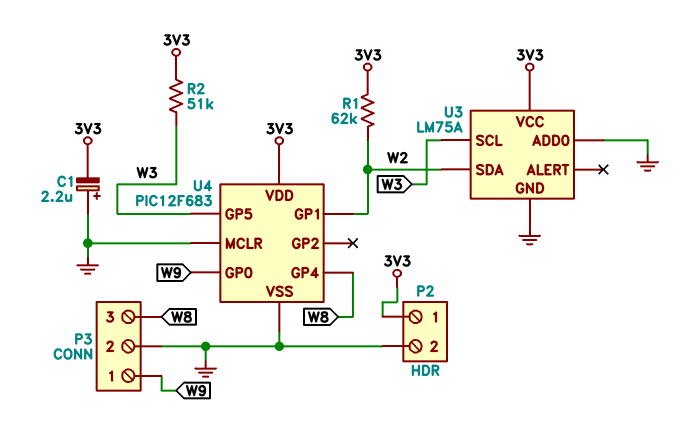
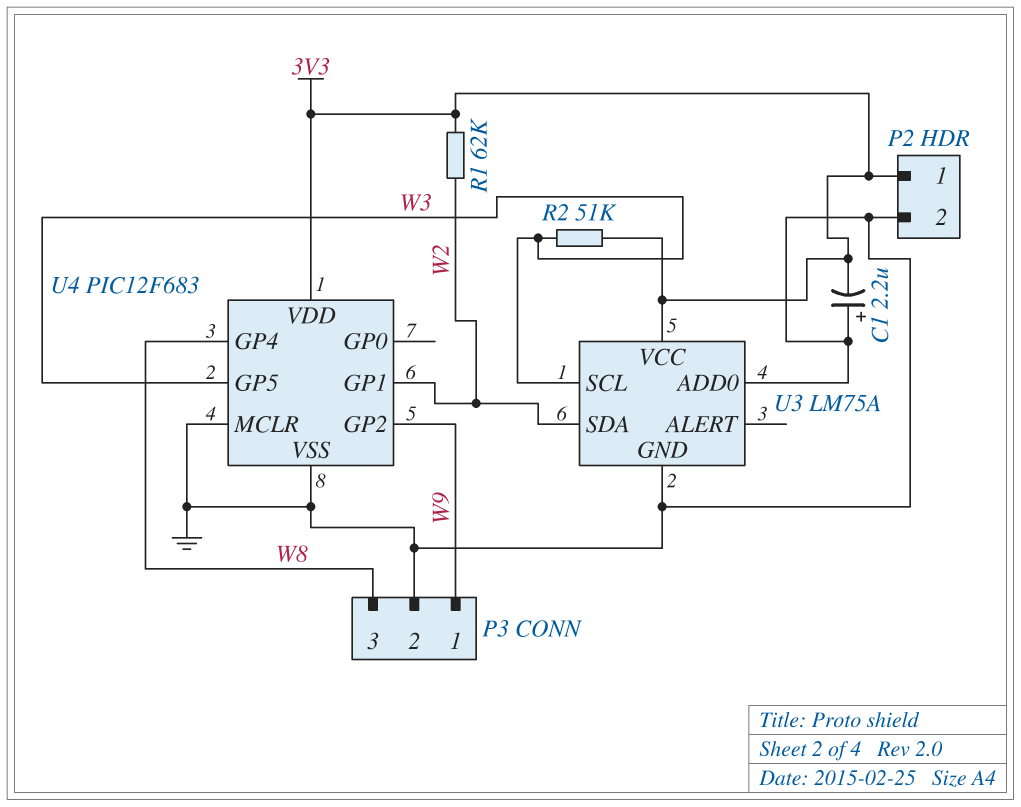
U4 pin GP0: W9 -> none
U4 pin GP2: none -> W9

